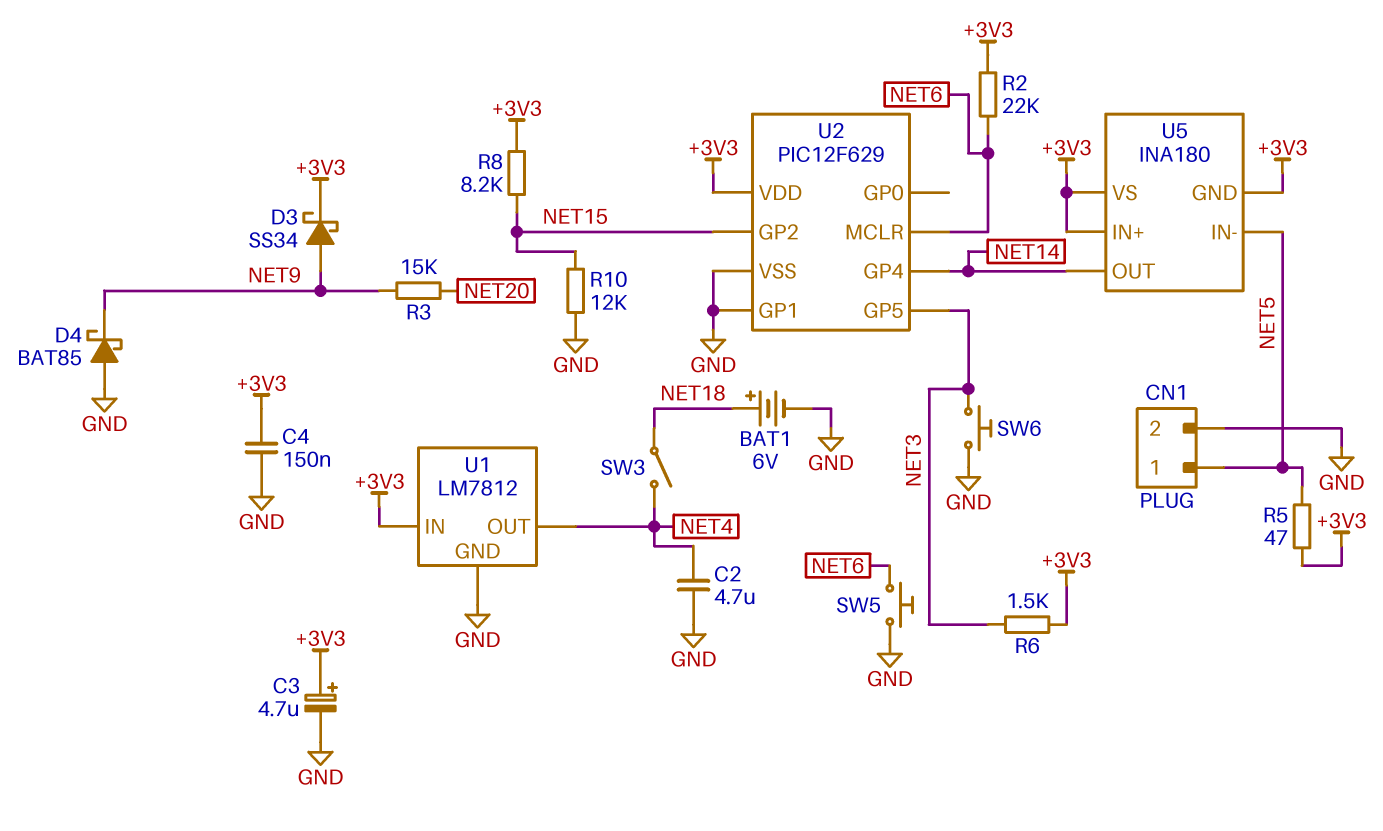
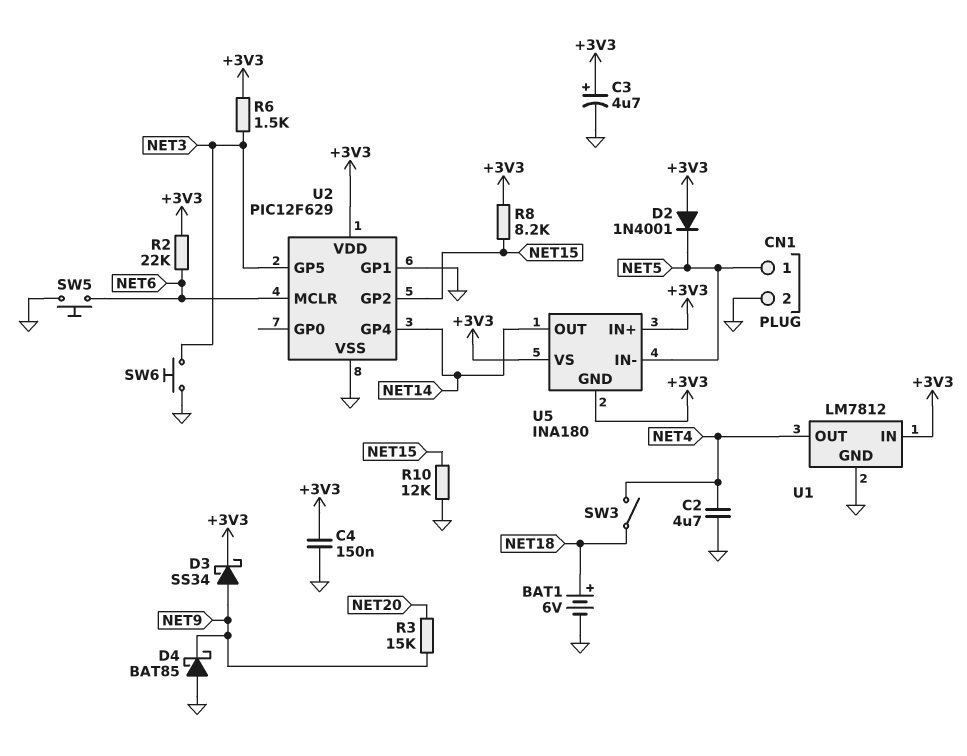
D2: none -> diode 1N4001 (A +3V3, K NET5)
R5: 47 (+3V3, NET5) -> none

